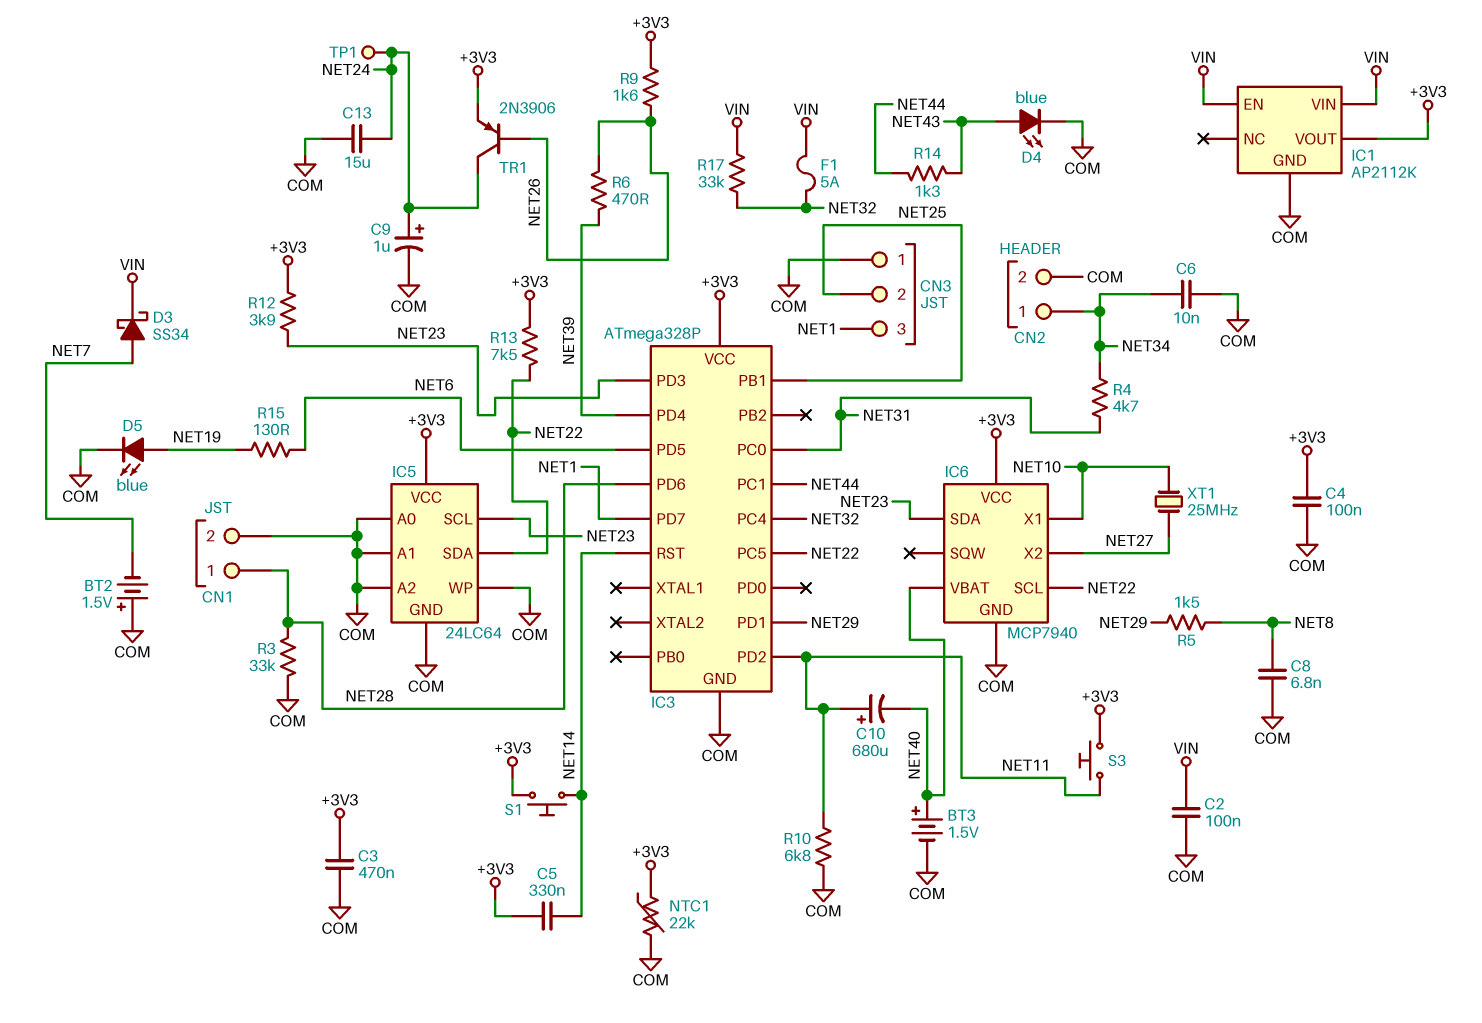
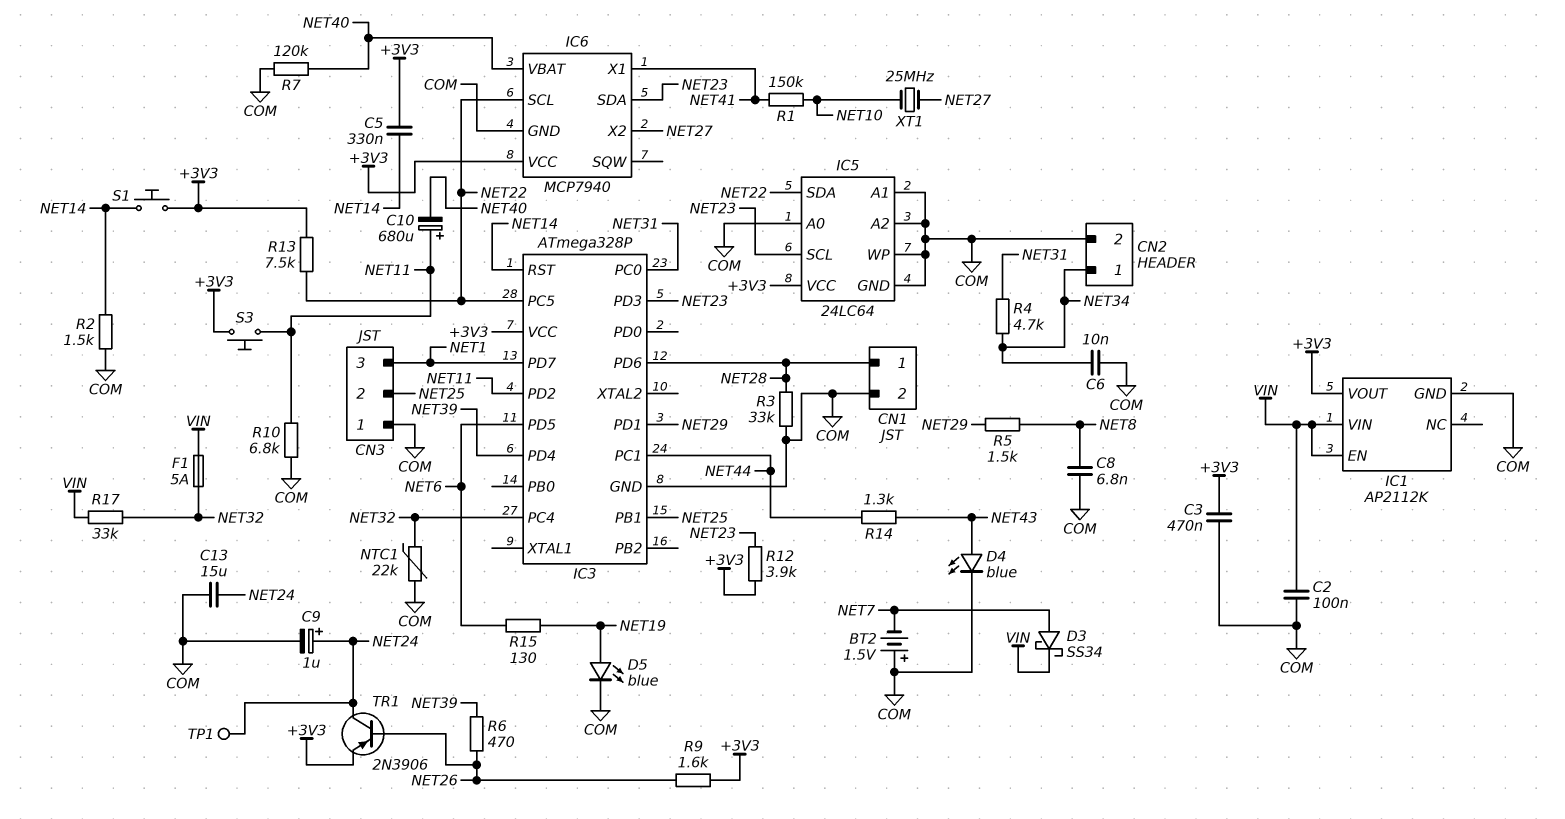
BT3: 1.5V (plus NET40, minus COM) -> none
C4: 100nF (+3V3, COM) -> none
IC6 pin X1: NET10 -> NET41
NTC1: 22k (+3V3, COM) -> 22k (COM, NET32)
R1: none -> 150k (NET10, NET41)
R2: none -> 1.5k (COM, NET14)
R7: none -> 120k (COM, NET40)

